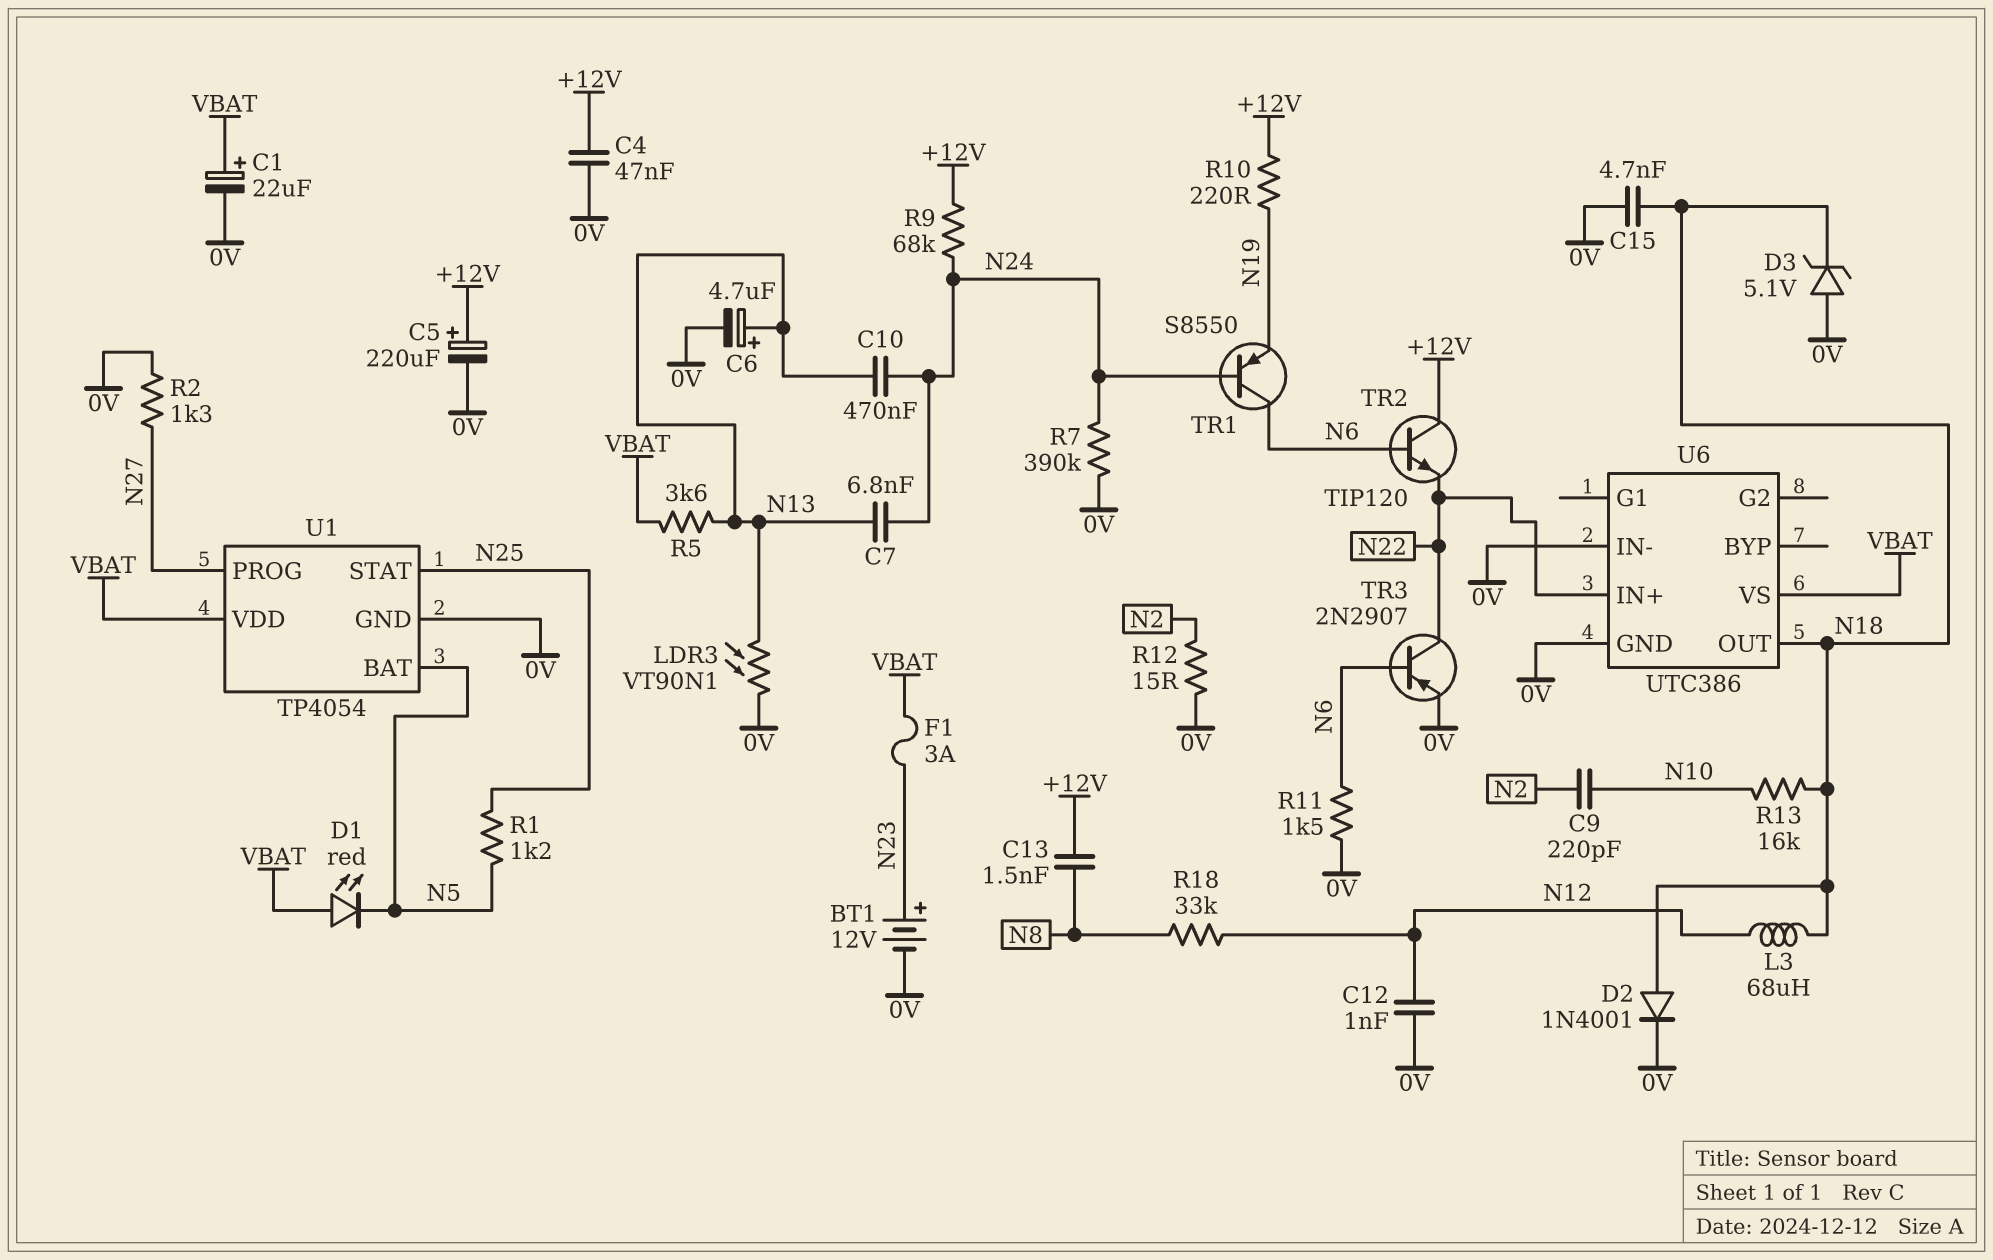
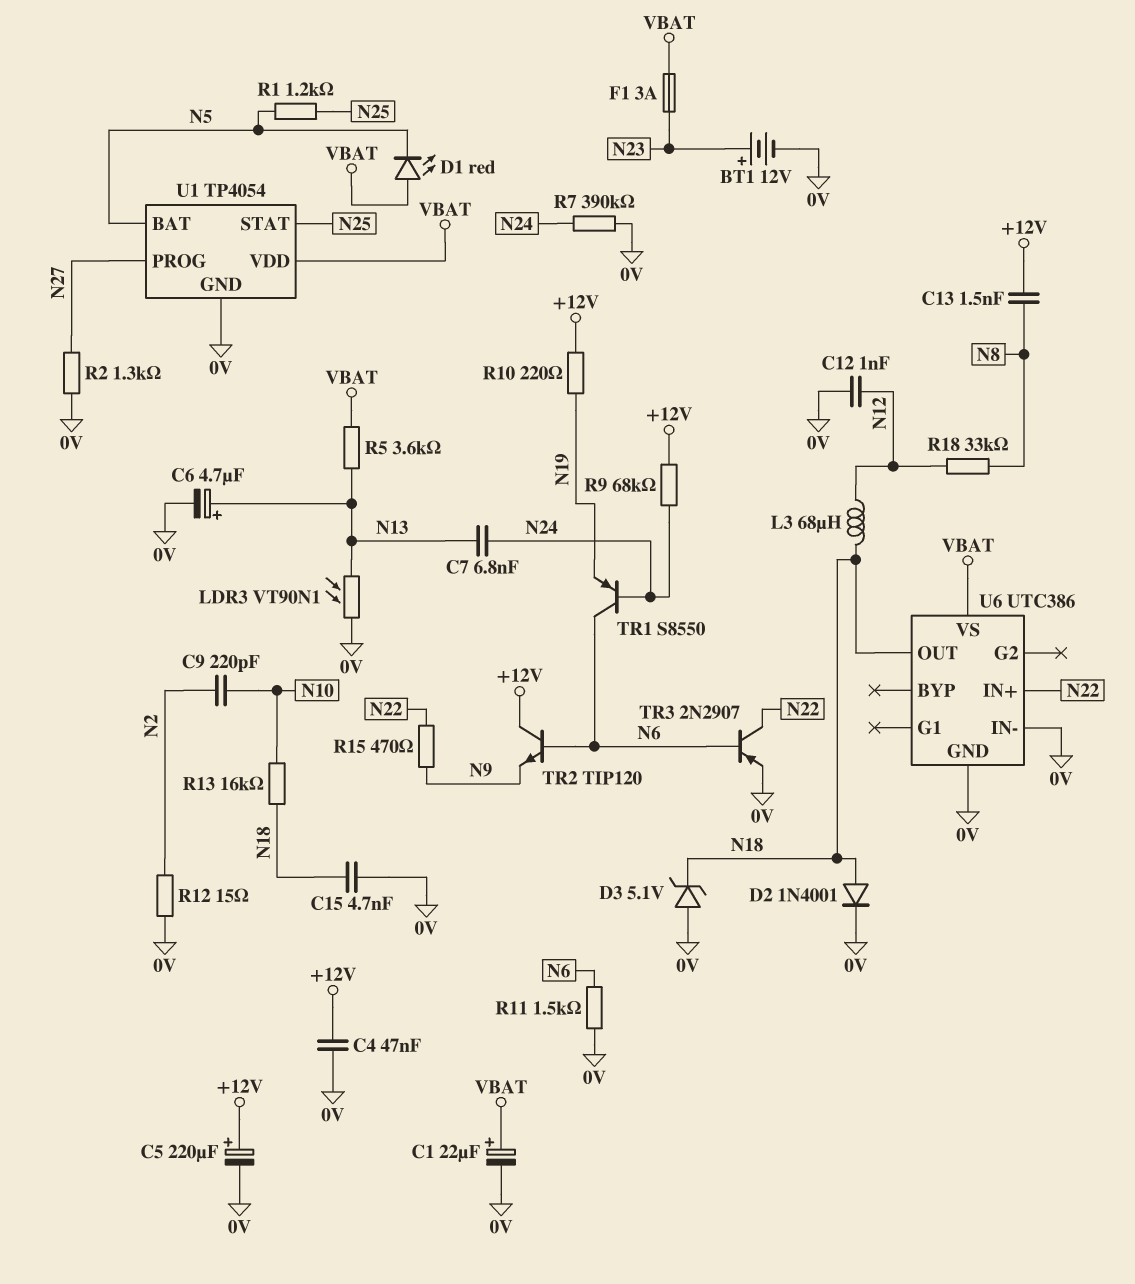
C10: 470nF (N13, N24) -> none
R15: none -> 470 (N9, N22)
TR2: NPN TIP120 (B N6, C +12V, E N22) -> NPN TIP120 (B N6, C +12V, E N9)

